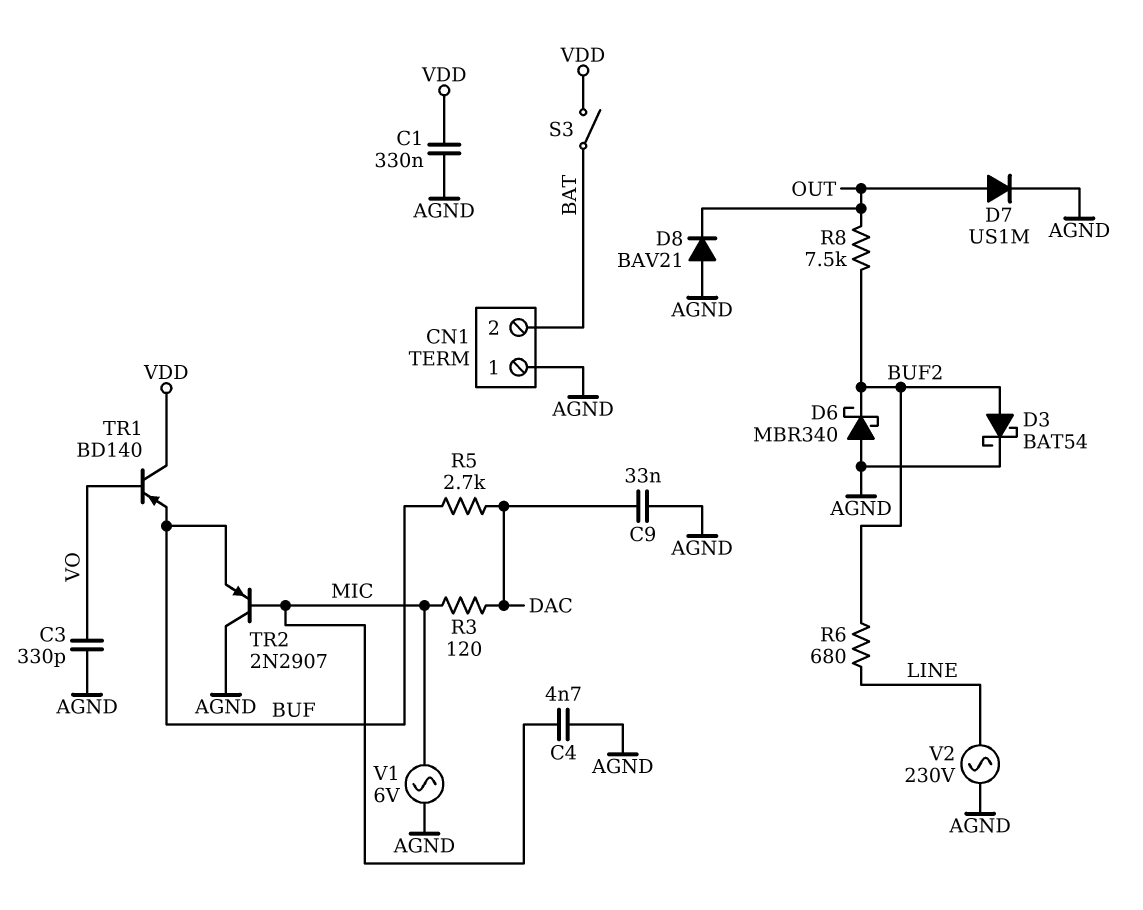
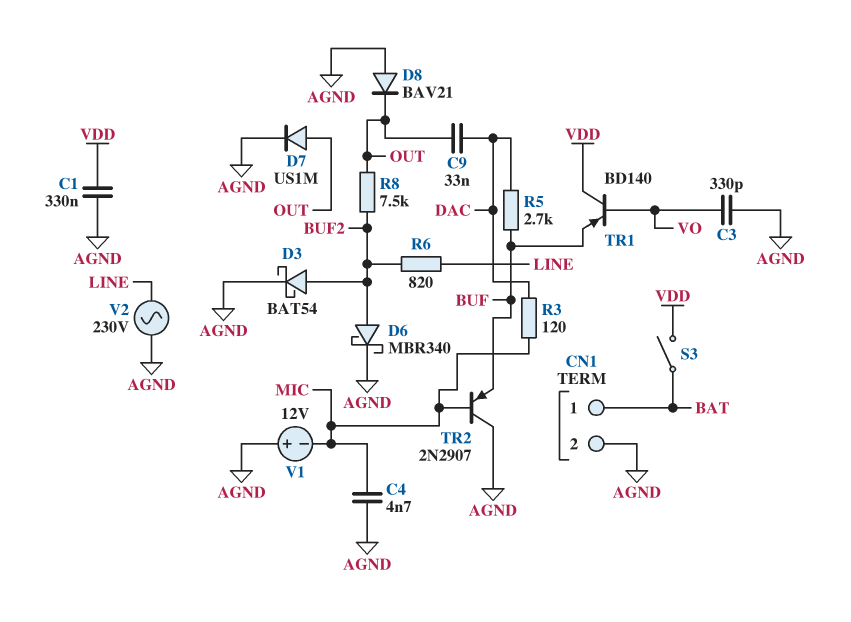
C9: 33nF (AGND, DAC) -> 33nF (DAC, OUT)
CN1 pin 1: AGND -> BAT
CN1 pin 2: BAT -> AGND
D6: schottky MBR340 (A AGND, K BUF2) -> schottky MBR340 (A BUF2, K AGND)
R6: 680 (BUF2, LINE) -> 820 (BUF2, LINE)
V1: AC 6V (AGND, MIC) -> 12V (plus AGND, minus MIC)

